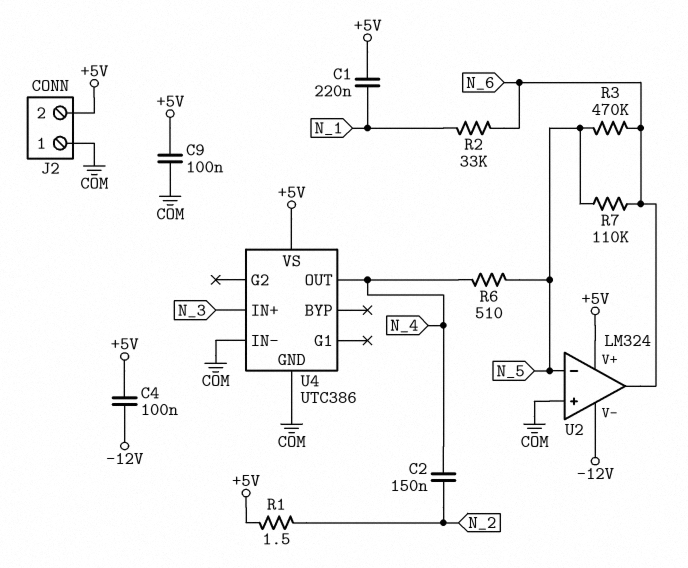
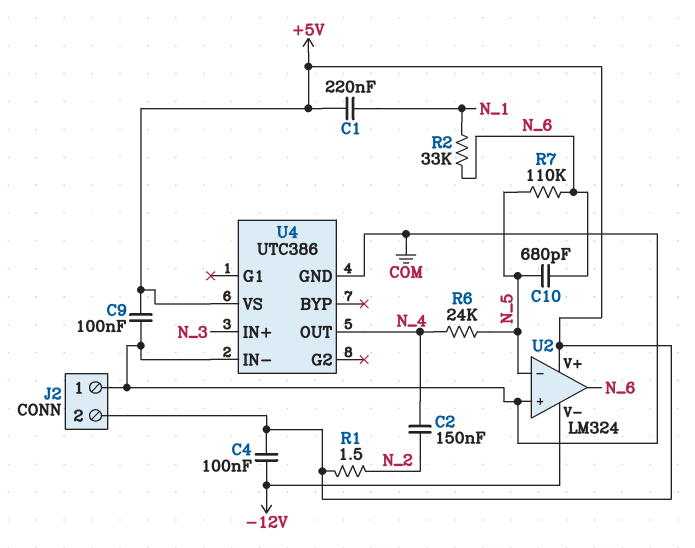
C10: none -> 680pF (N_5, N_6)
R3: 470k (N_5, N_6) -> none
R6: 510 (N_4, N_5) -> 24k (N_4, N_5)

